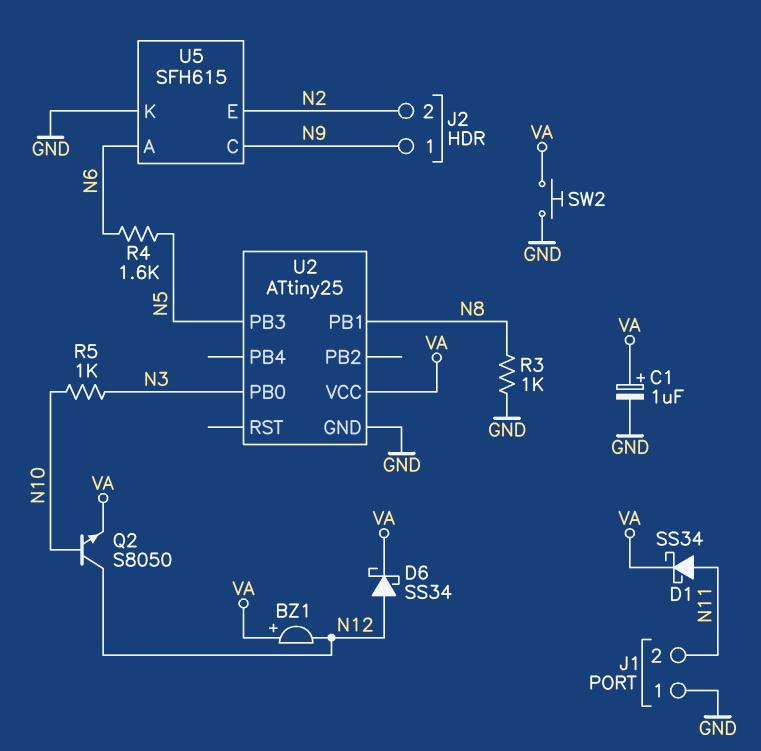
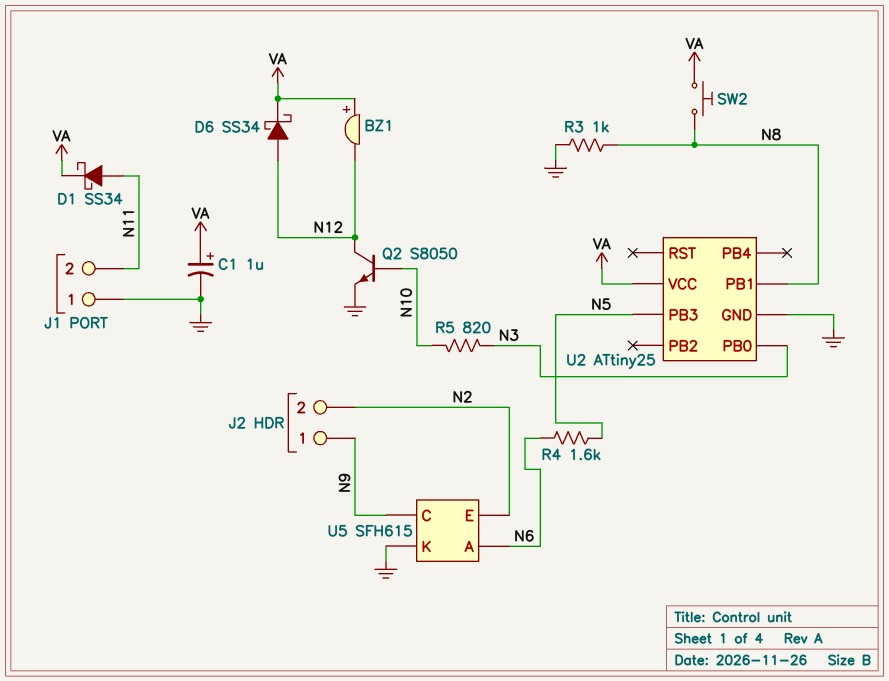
Q2: NPN S8050 (B N10, C N12, E VA) -> NPN S8050 (B N10, C N12, E GND)
R5: 1k (N3, N10) -> 820 (N3, N10)
SW2: button (GND, VA) -> button (N8, VA)

